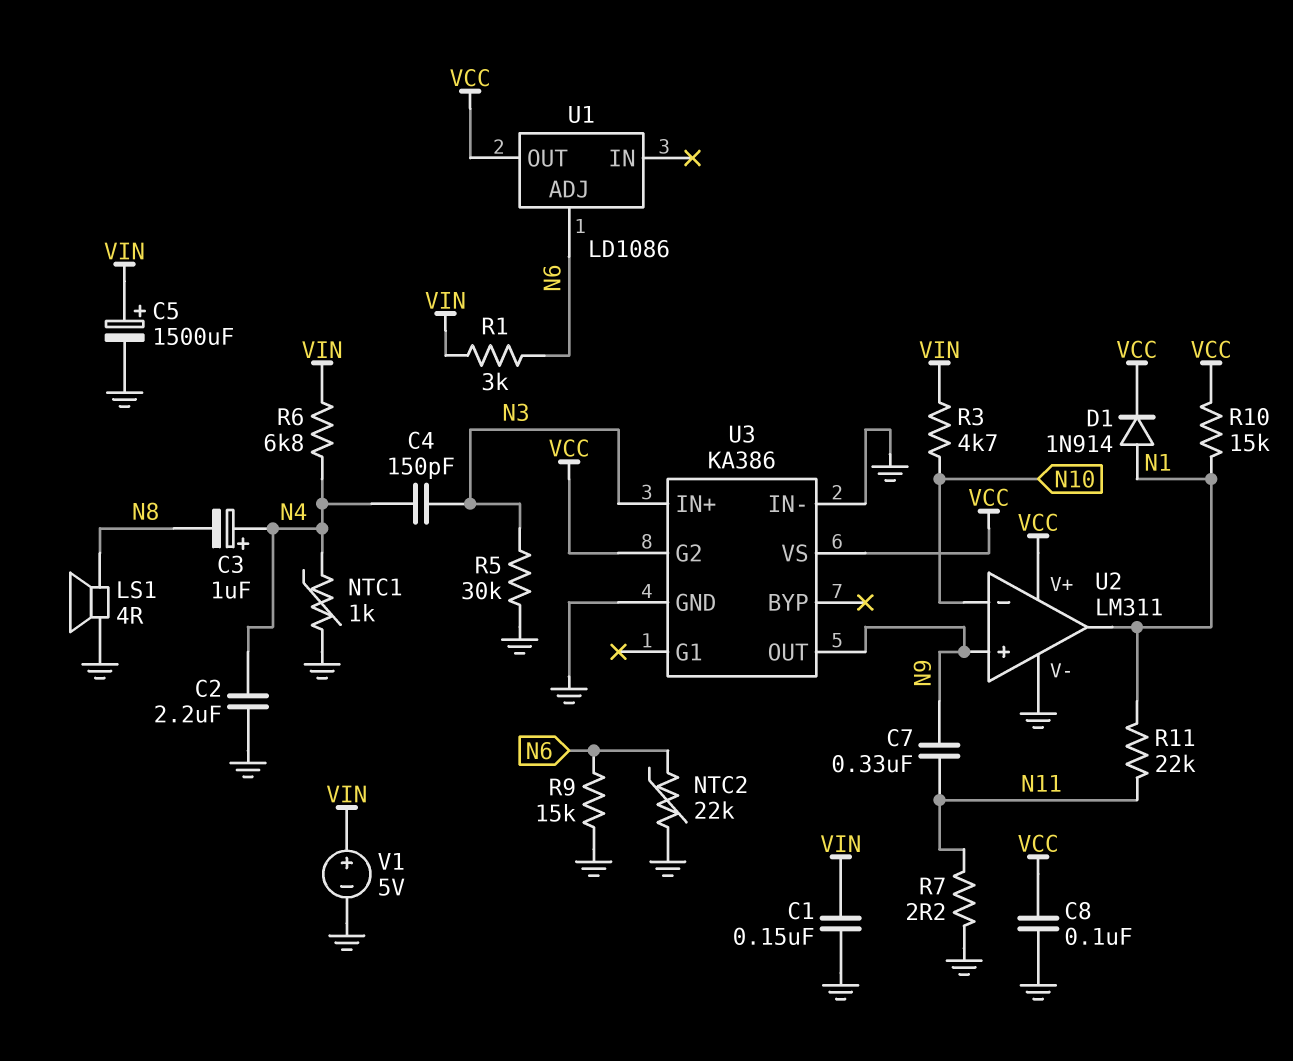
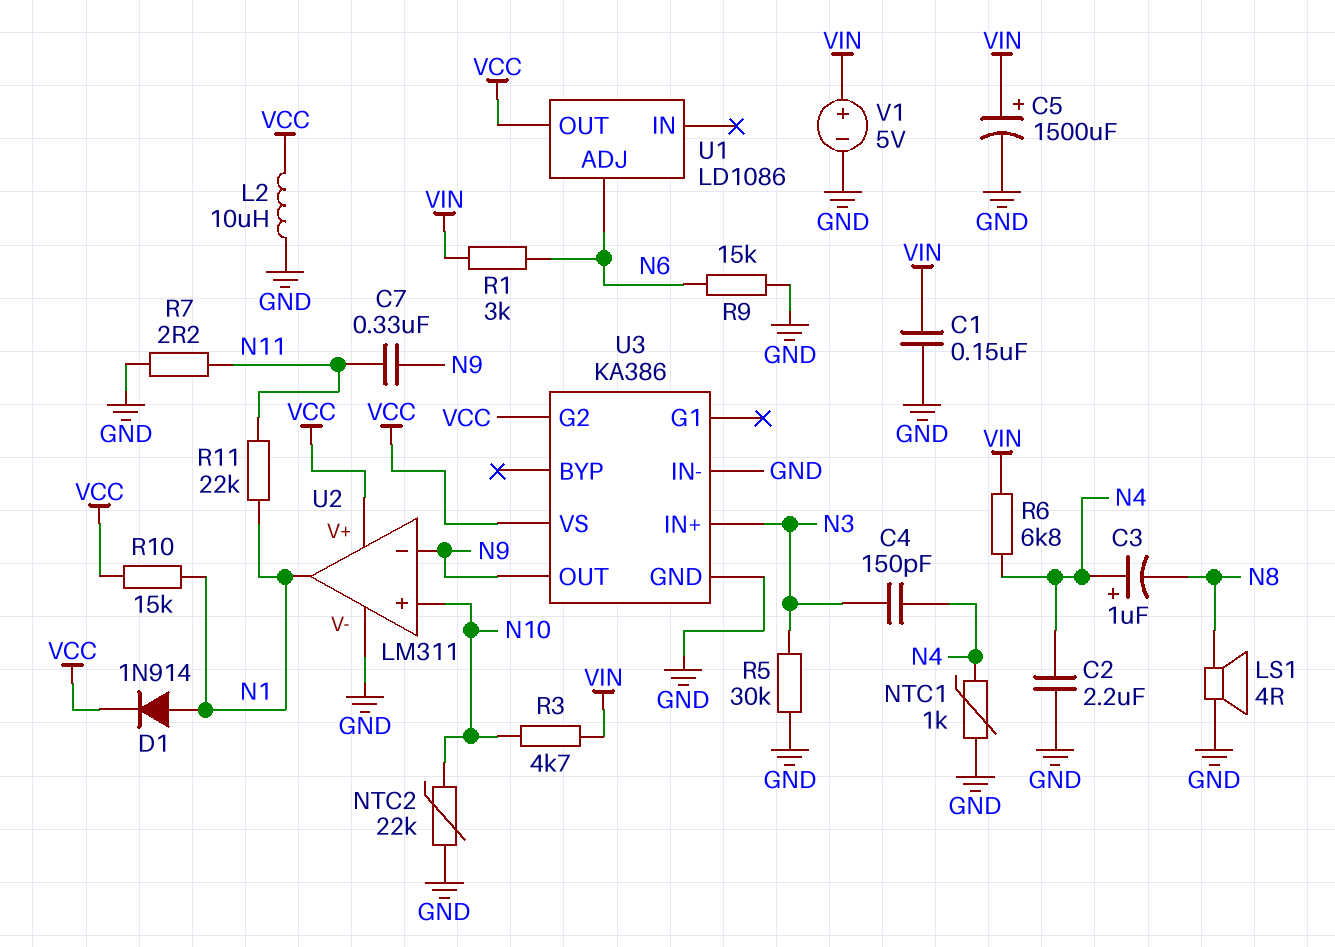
C8: 100nF (GND, VCC) -> none
L2: none -> 10uH (GND, VCC)
NTC2: 22k (GND, N6) -> 22k (GND, N10)
U2 pin in+: N9 -> N10
U2 pin in-: N10 -> N9

